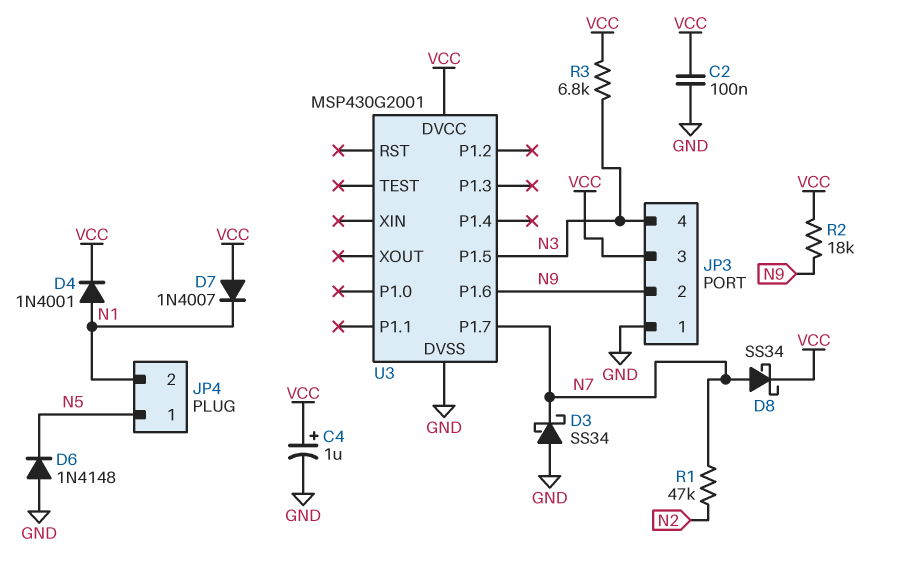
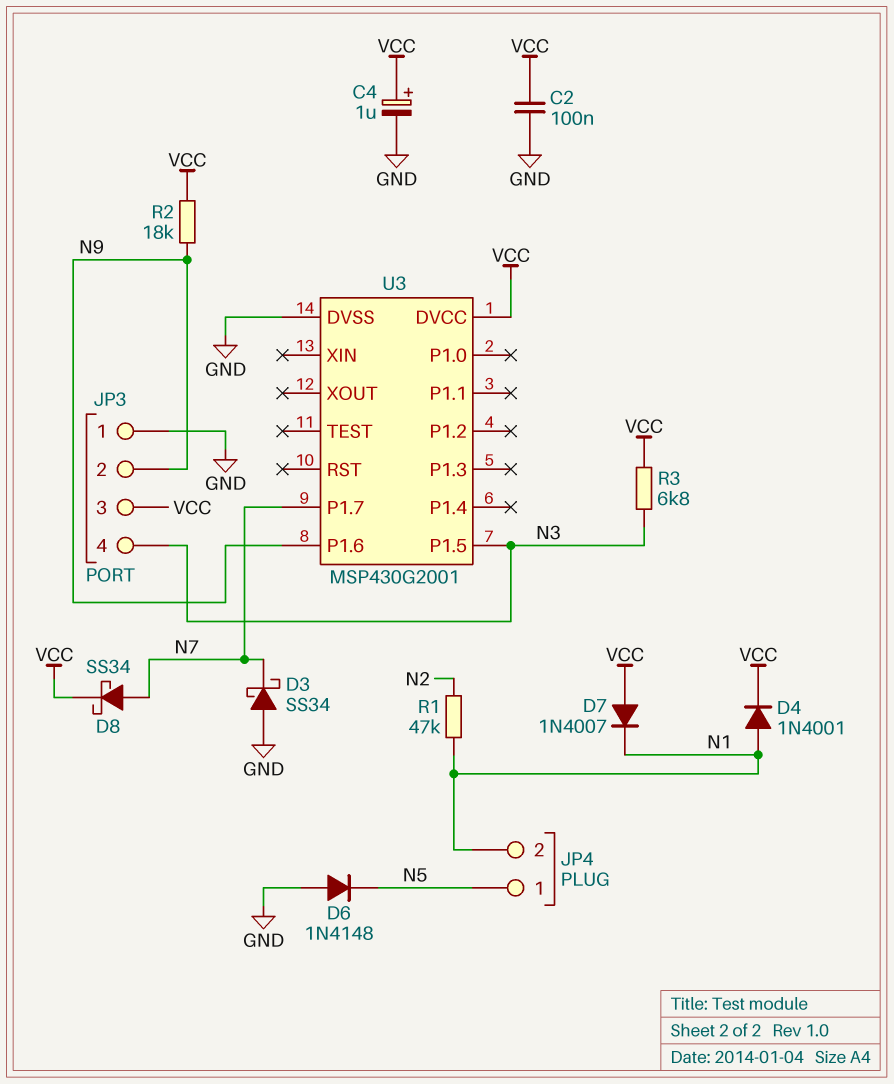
R1: 47k (N2, N7) -> 47k (N1, N2)

